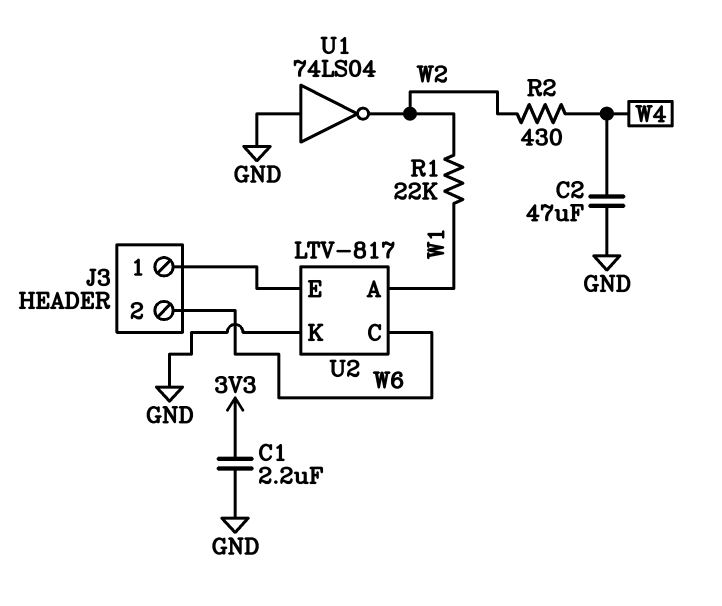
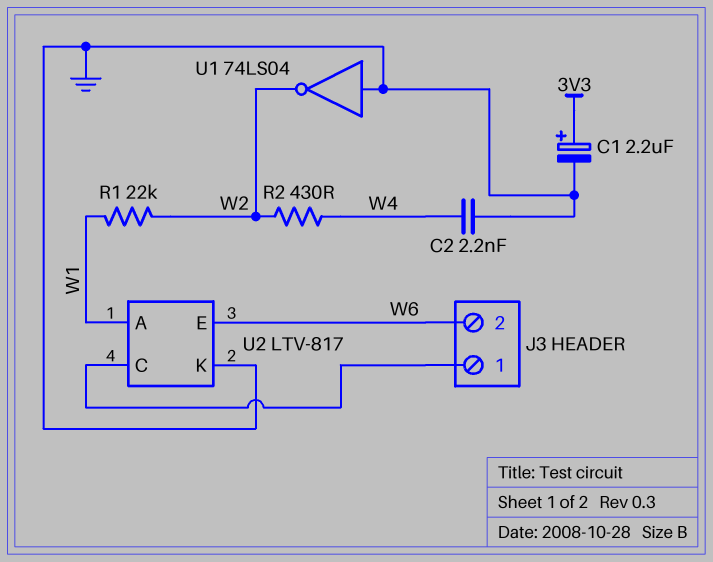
C1: 2.2uF (3V3, GND) -> 2.2uF (plus 3V3, minus GND)
C2: 47uF (GND, W4) -> 2.2nF (GND, W4)
U2 pin C: W6 -> J3/1
U2 pin E: J3/1 -> W6

